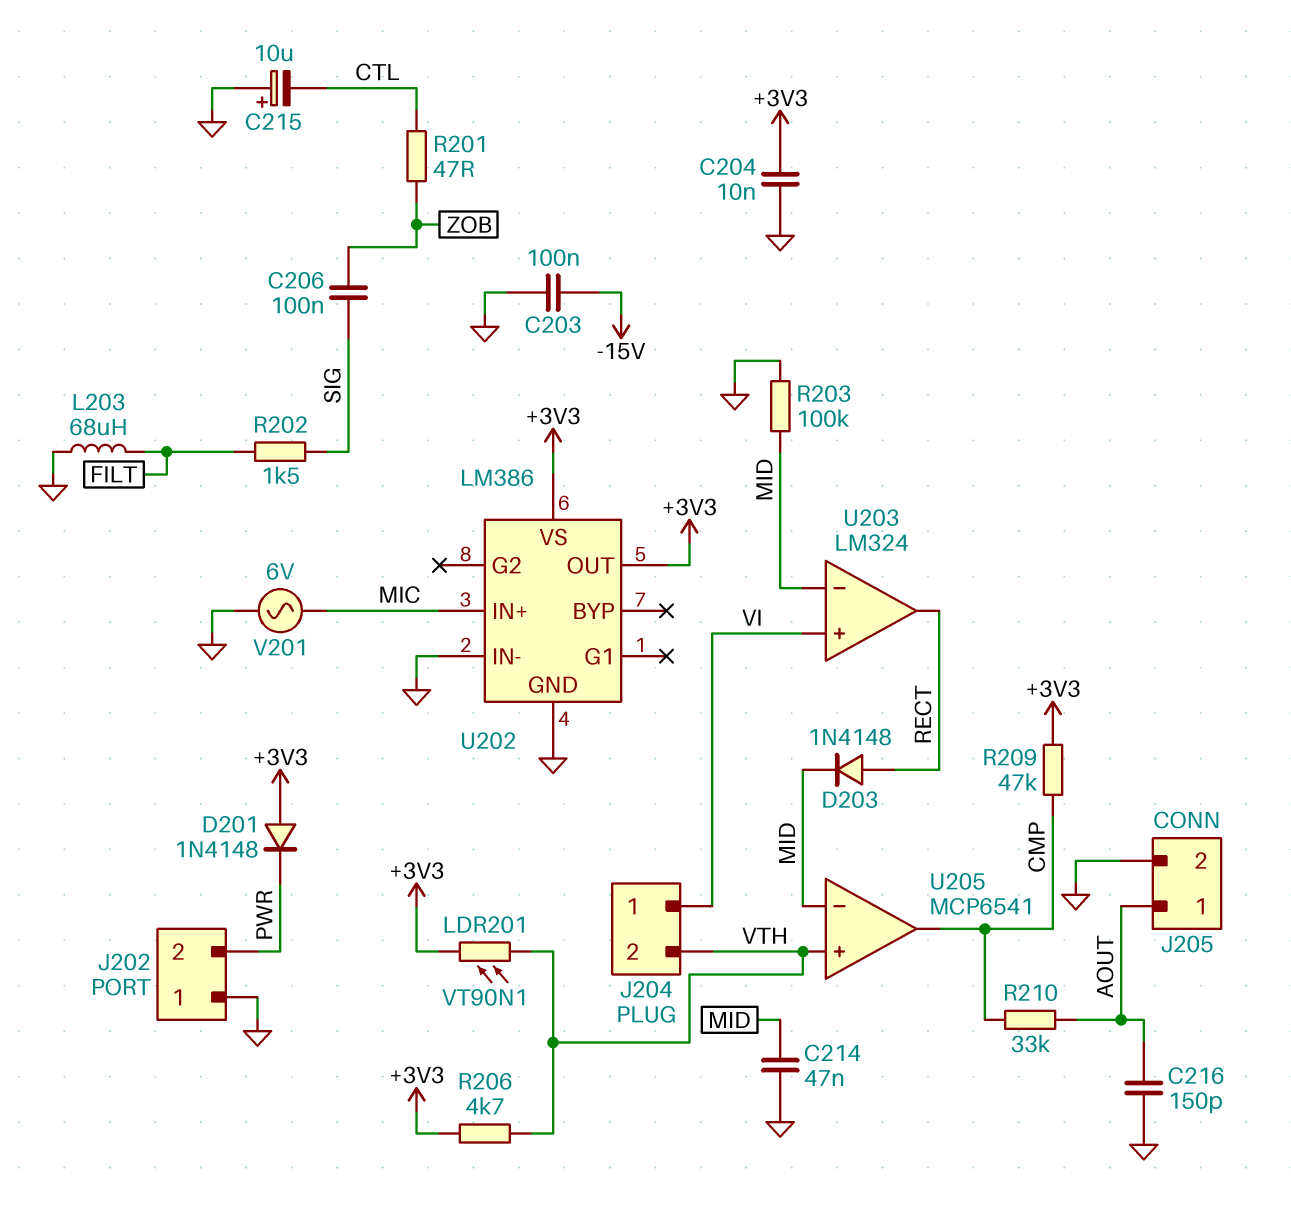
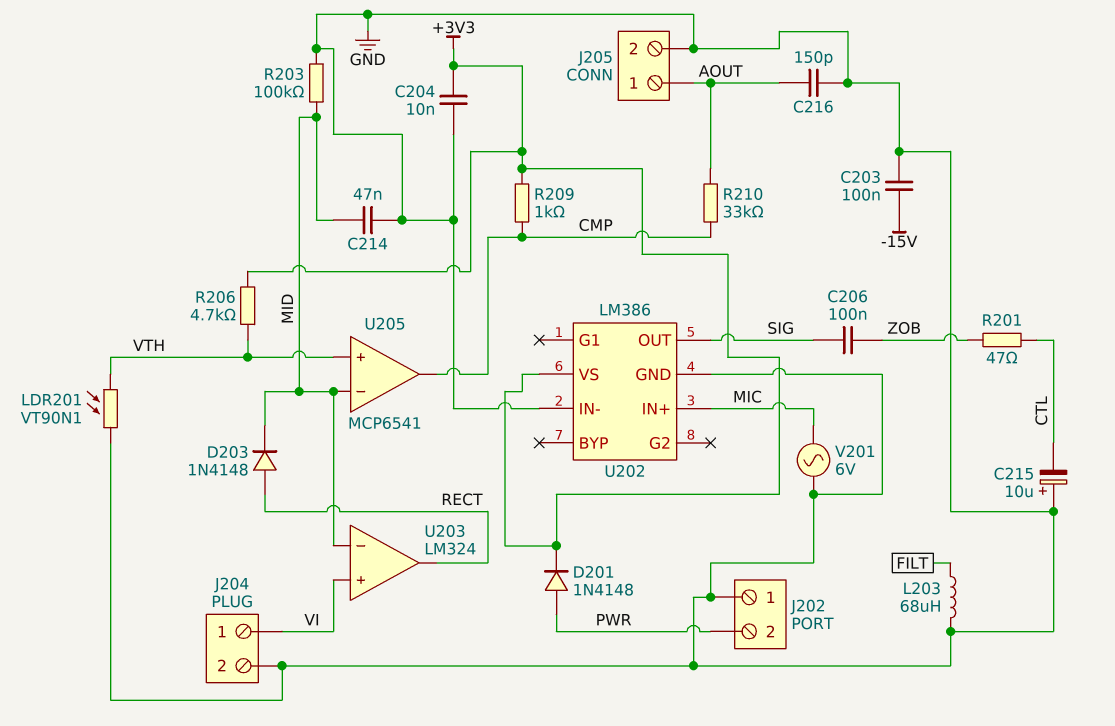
D201: diode 1N4148 (A +3V3, K PWR) -> diode 1N4148 (A PWR, K +3V3)
J204 pin 2: VTH -> GND
LDR201: VT90N1 (+3V3, VTH) -> VT90N1 (GND, VTH)
R202: 1.5k (FILT, SIG) -> none
R209: 47k (+3V3, CMP) -> 1k (+3V3, CMP)
U202 pin OUT: +3V3 -> SIG

